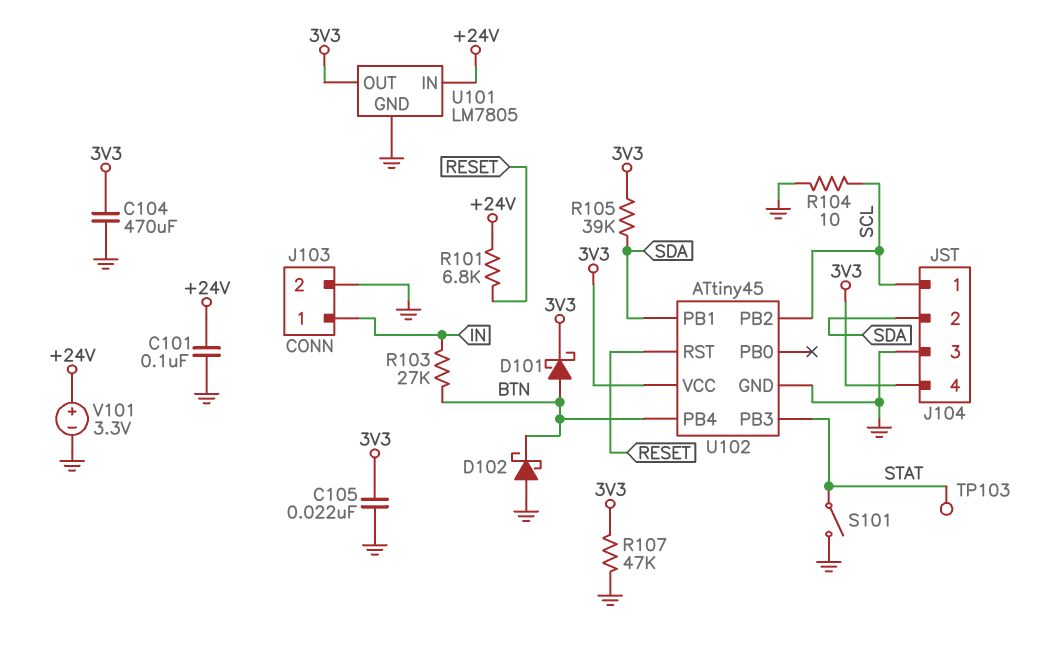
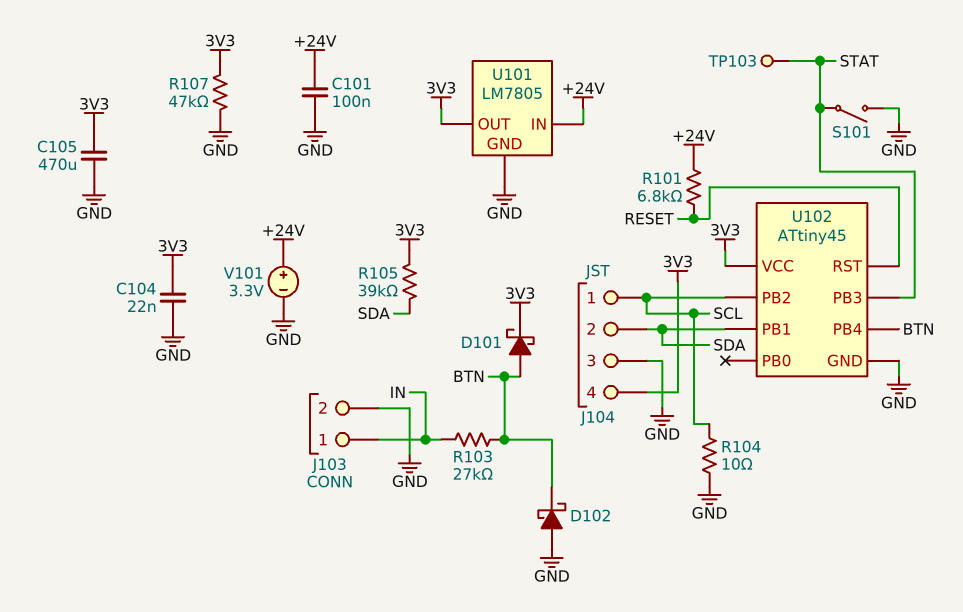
C104: 470uF (3V3, GND) -> 22nF (3V3, GND)
C105: 22nF (3V3, GND) -> 470uF (3V3, GND)

